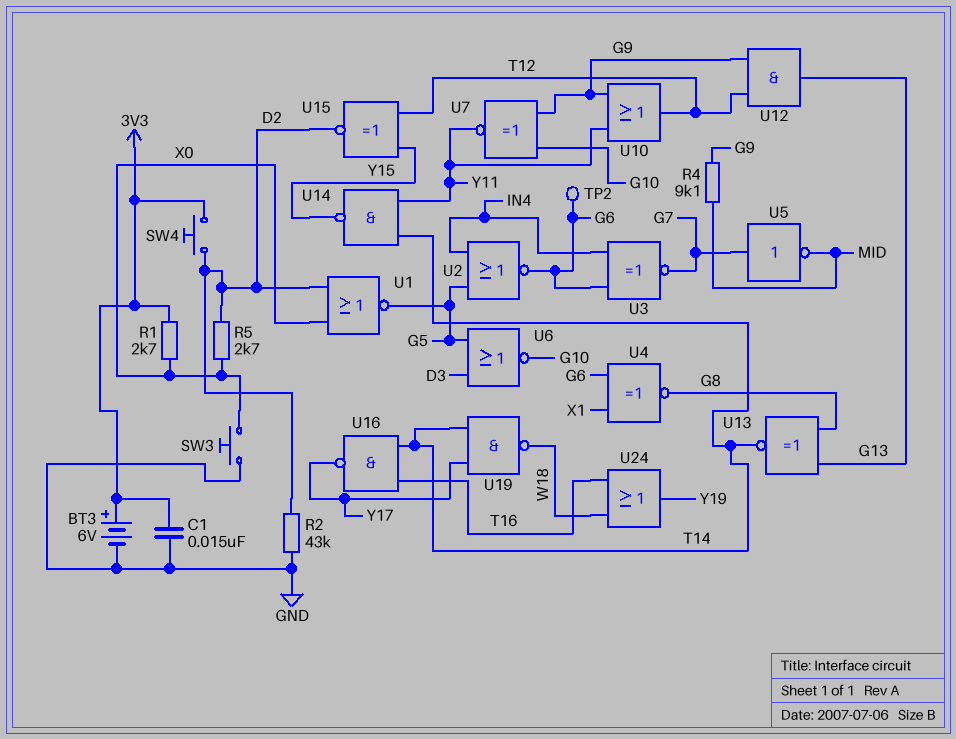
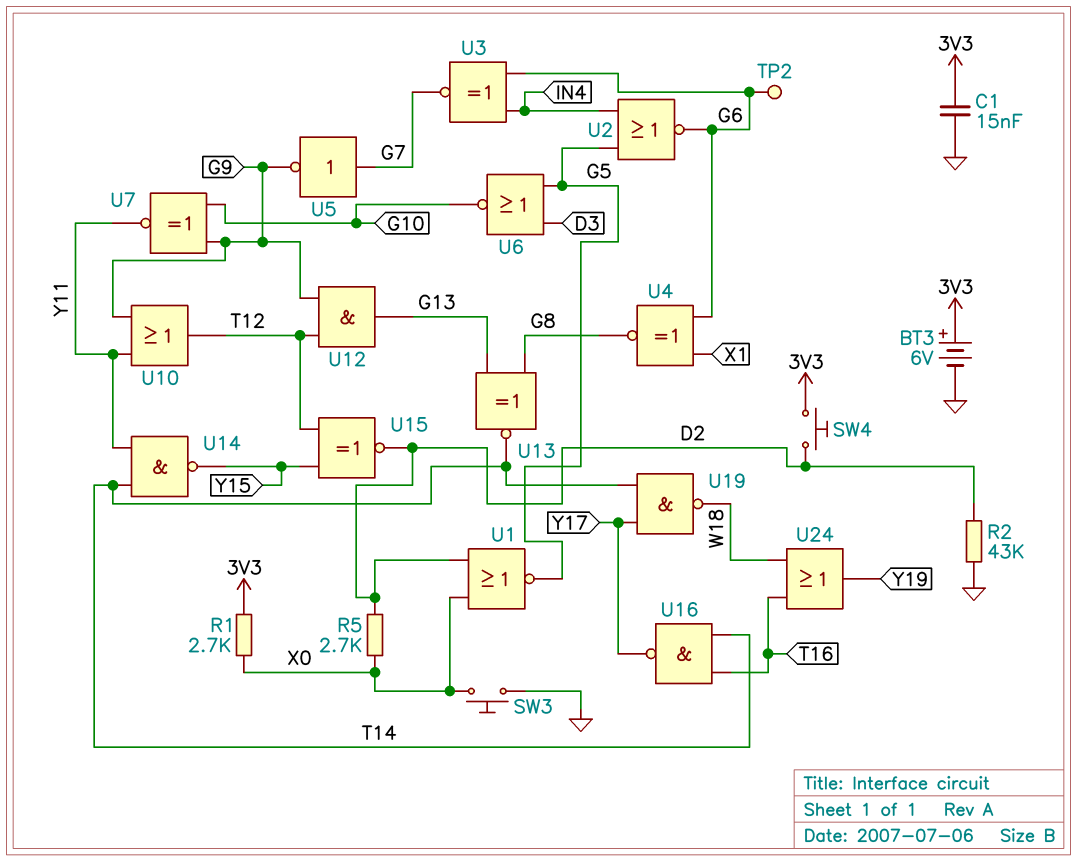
R4: 9.1k (G9, MID) -> none
U5: NOT (in G7, out MID) -> NOT (in G7, out G9)

